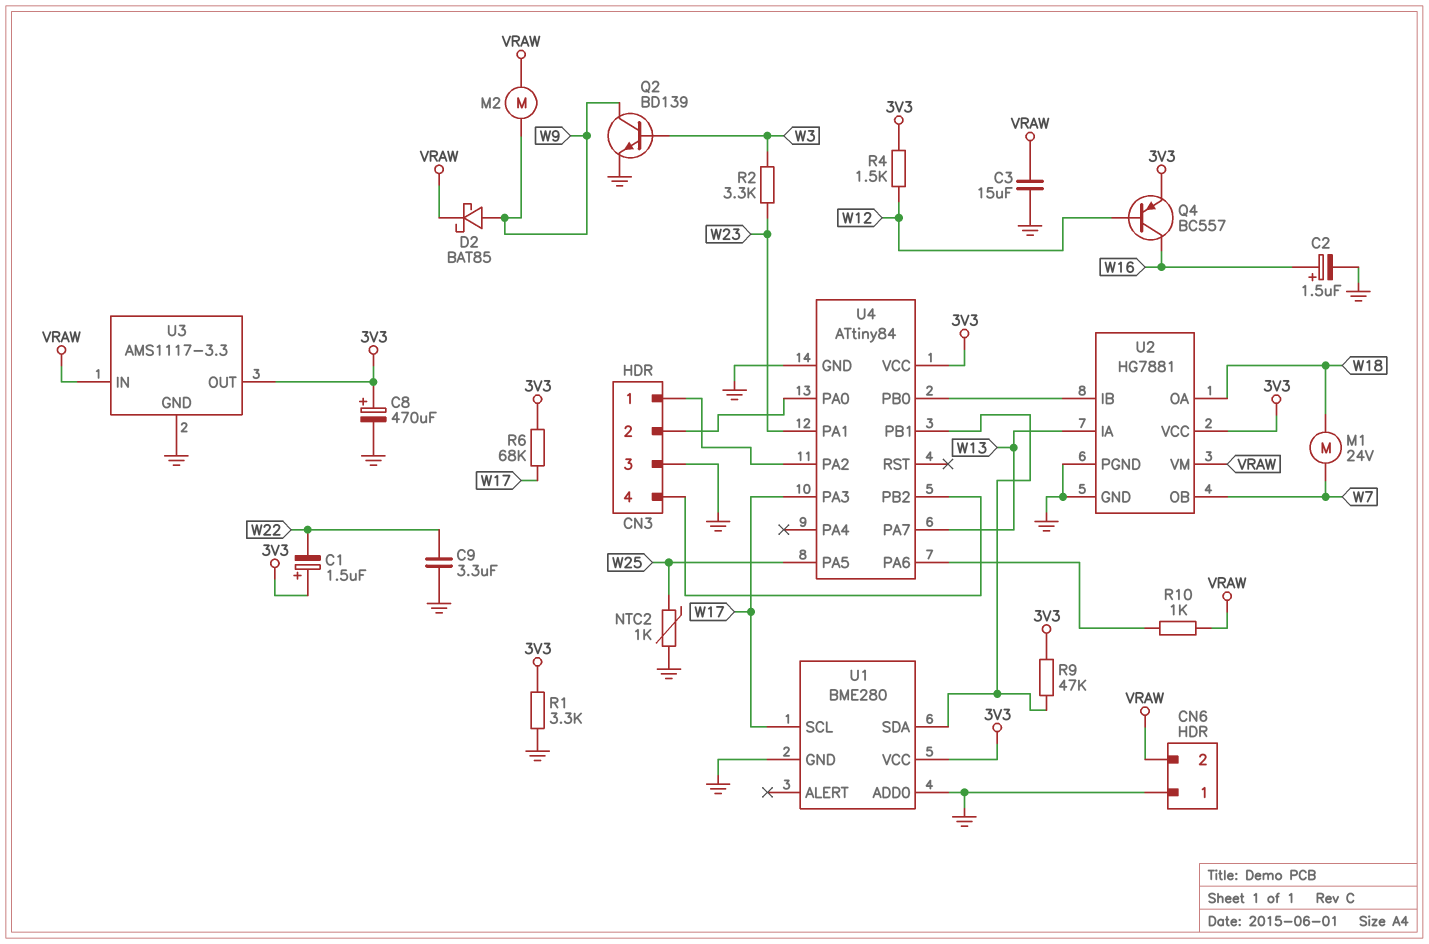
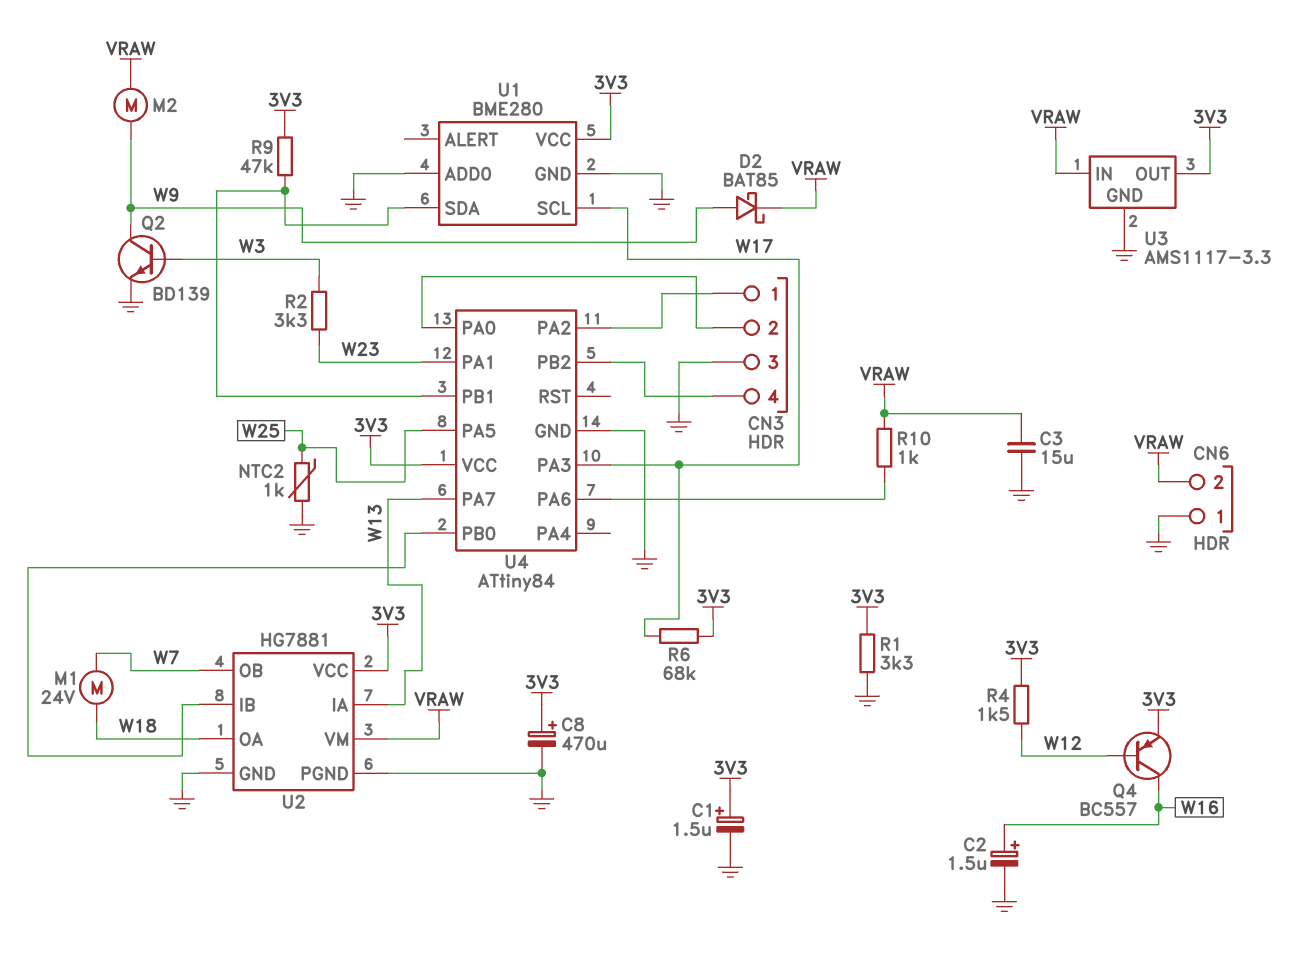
C1: 1.5uF (plus 3V3, minus W22) -> 1.5uF (plus 3V3, minus GND)
C9: 3.3uF (GND, W22) -> none

